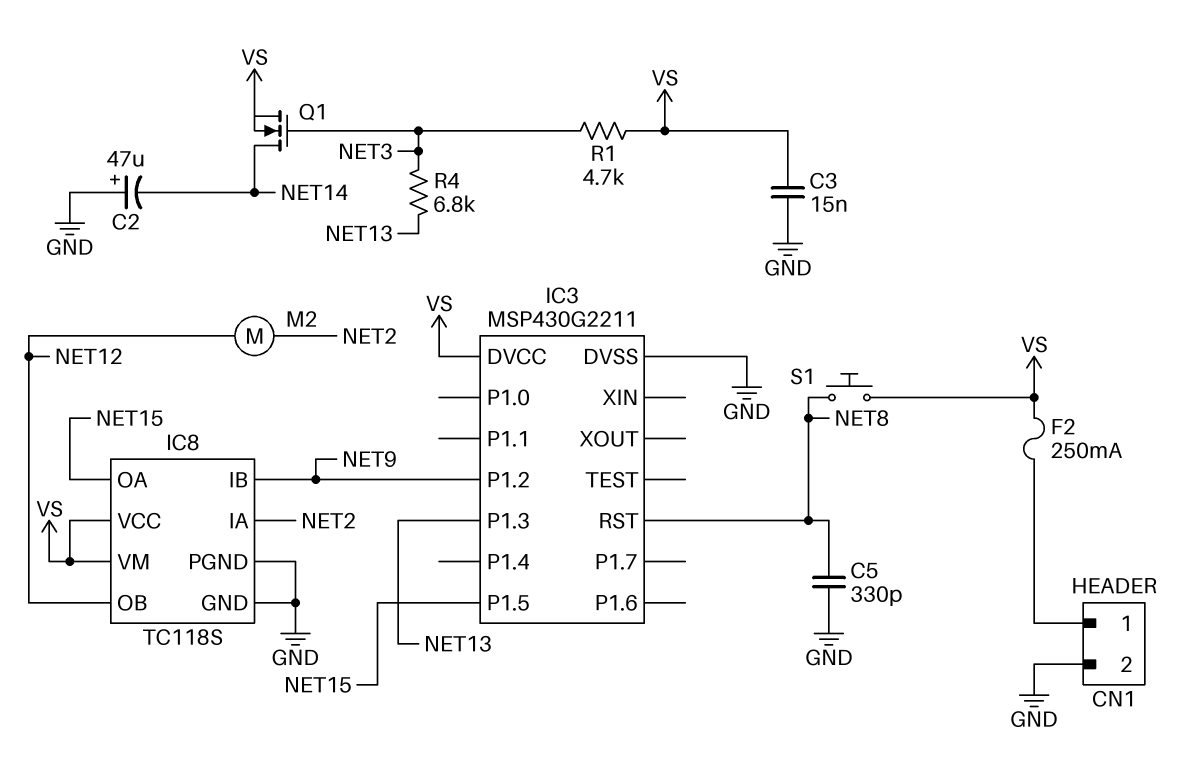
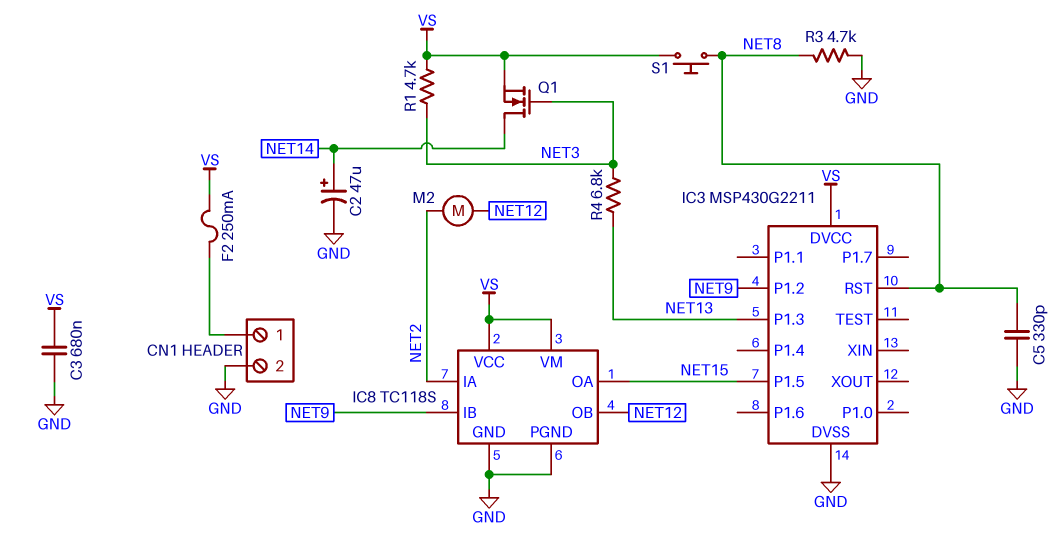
C2: 47uF (plus GND, minus NET14) -> 47uF (plus NET14, minus GND)
C3: 15nF (GND, VS) -> 680nF (GND, VS)
R3: none -> 4.7k (GND, NET8)

